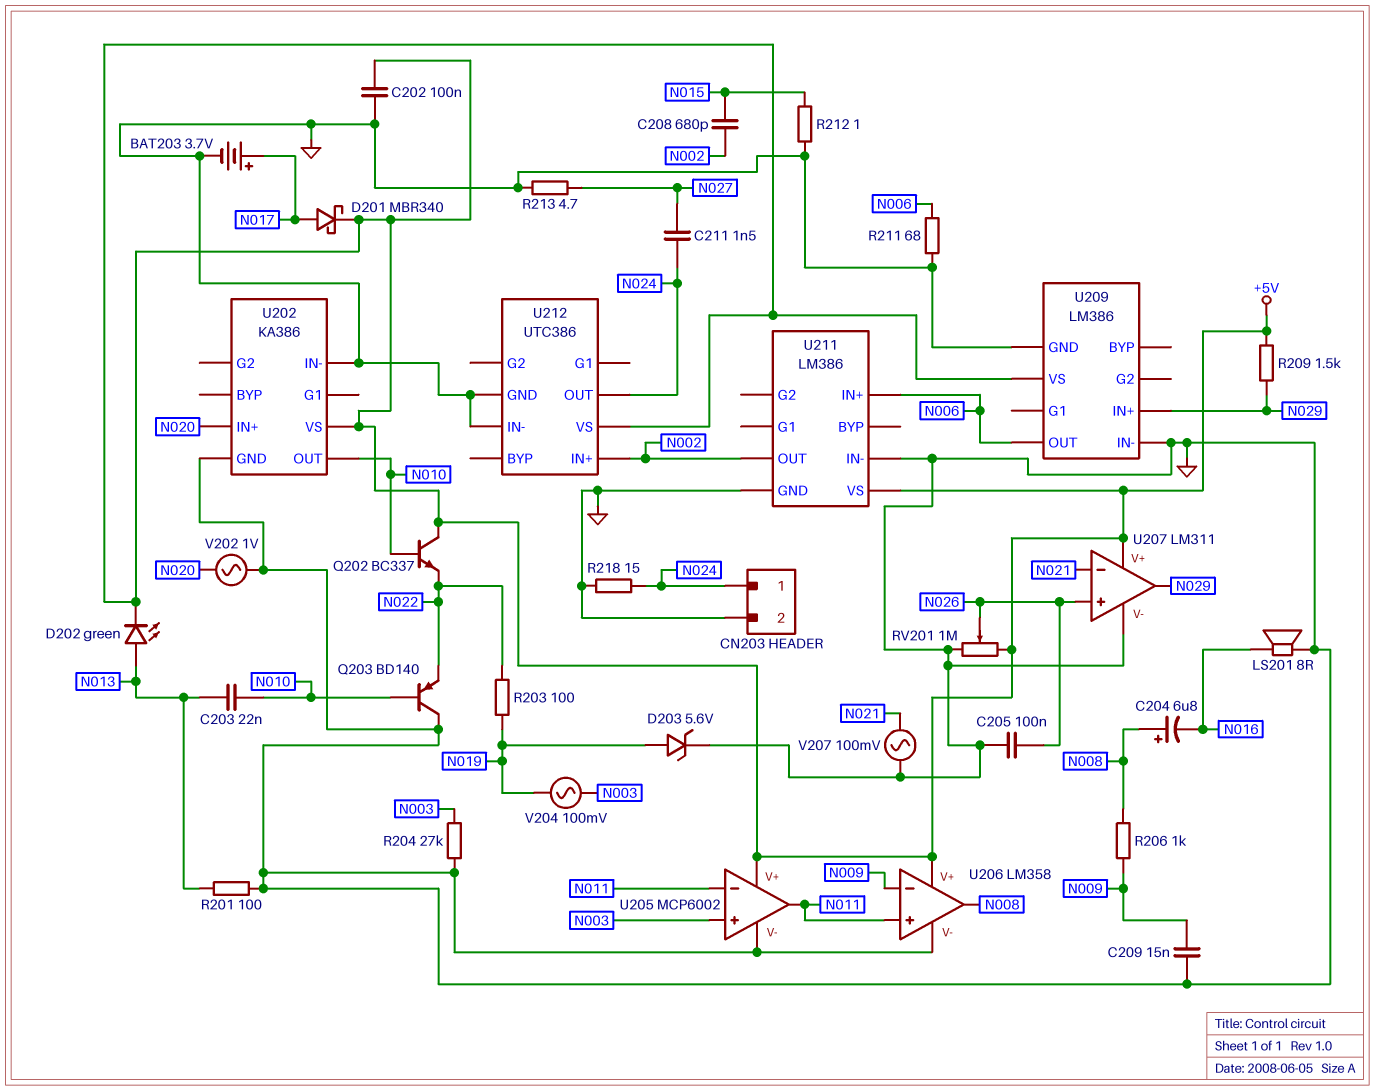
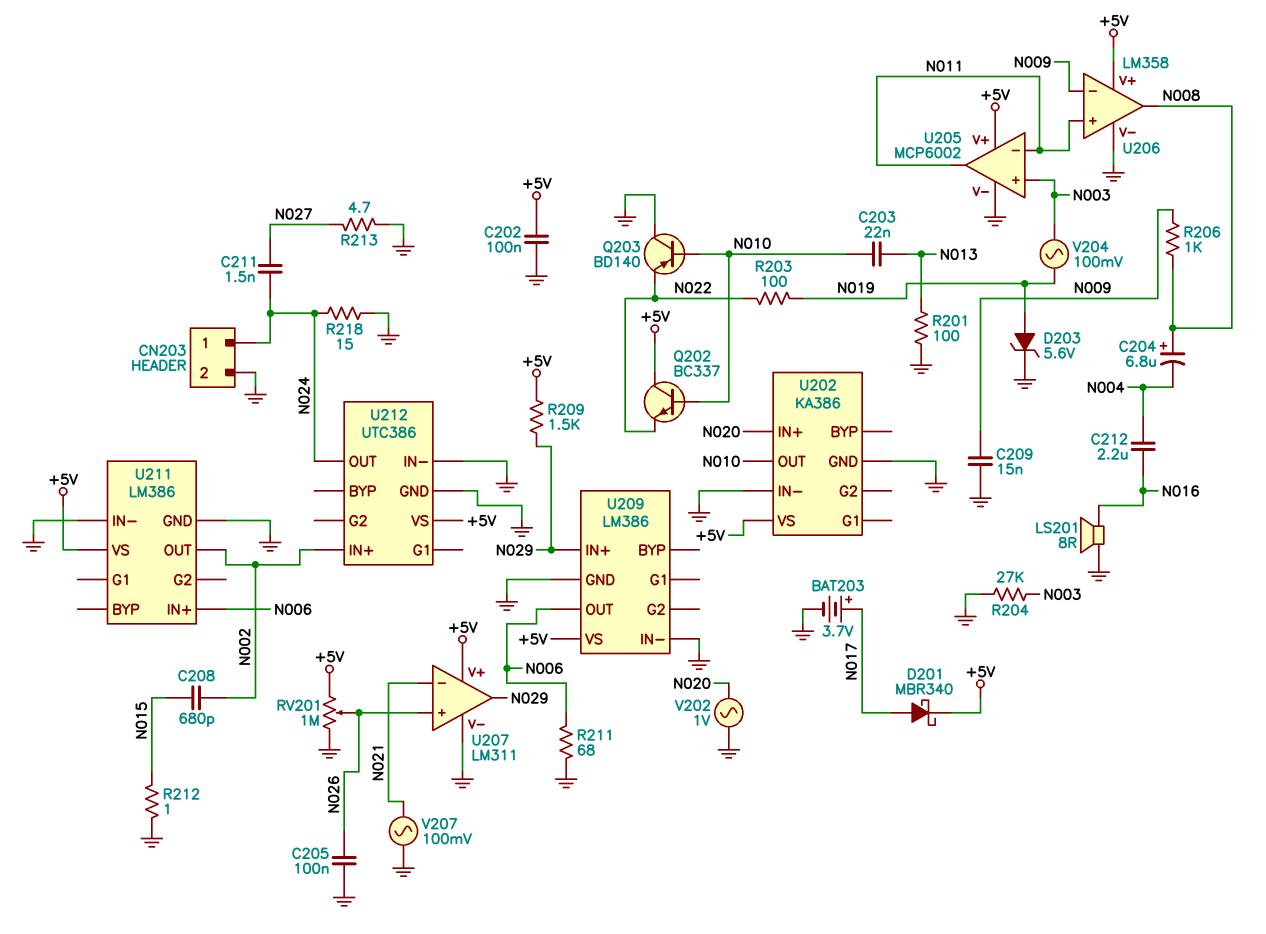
C204: 6.8uF (plus N008, minus N016) -> 6.8uF (plus N008, minus N004)
C212: none -> 2.2uF (N004, N016)
D202: LED green (A N013, K +5V) -> none

